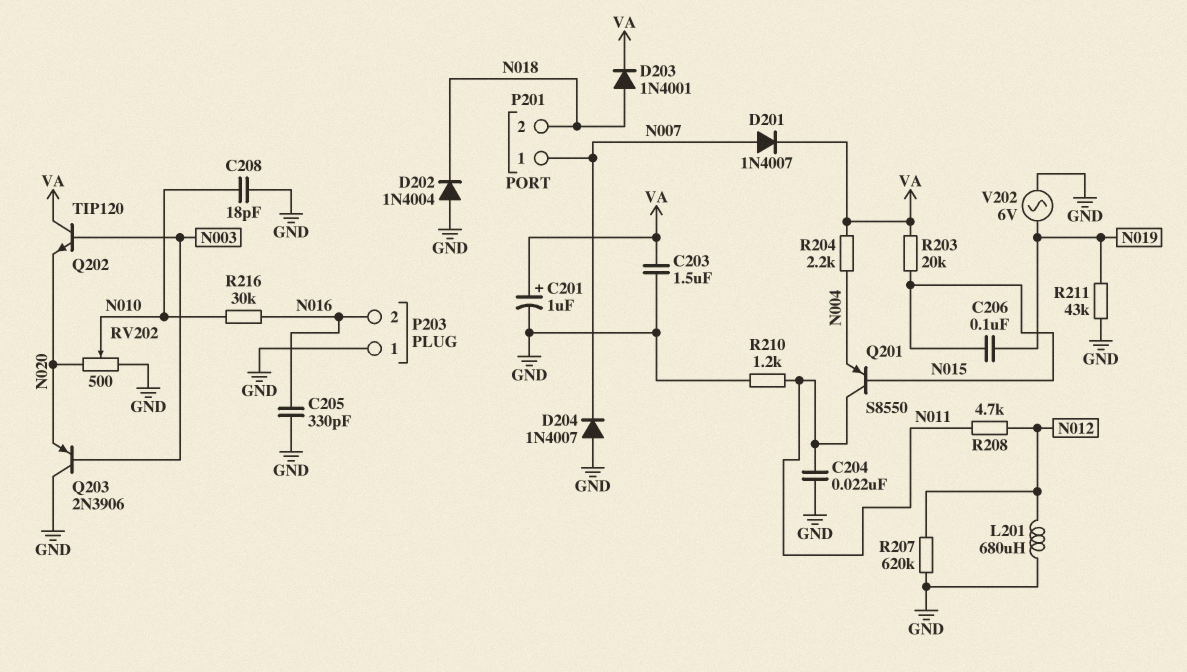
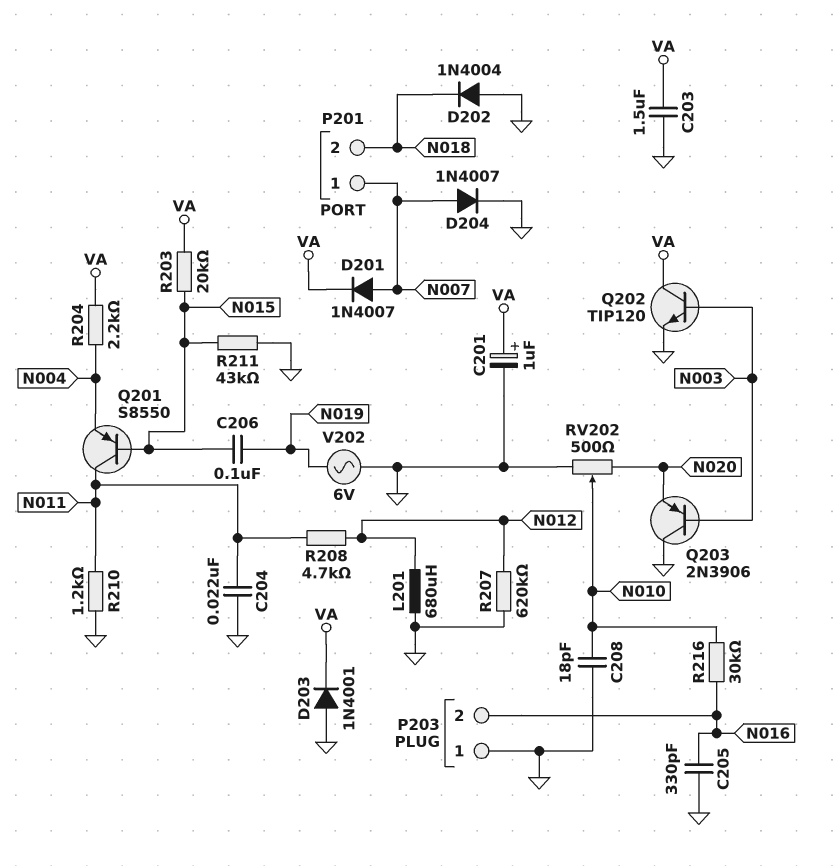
D203: diode 1N4001 (A N018, K VA) -> diode 1N4001 (A GND, K VA)
D204: diode 1N4007 (A GND, K N007) -> diode 1N4007 (A N007, K GND)
Q202: NPN TIP120 (B N003, C VA, E N020) -> NPN TIP120 (B N003, C VA, E GND)
R211: 43k (GND, N019) -> 43k (GND, N015)

